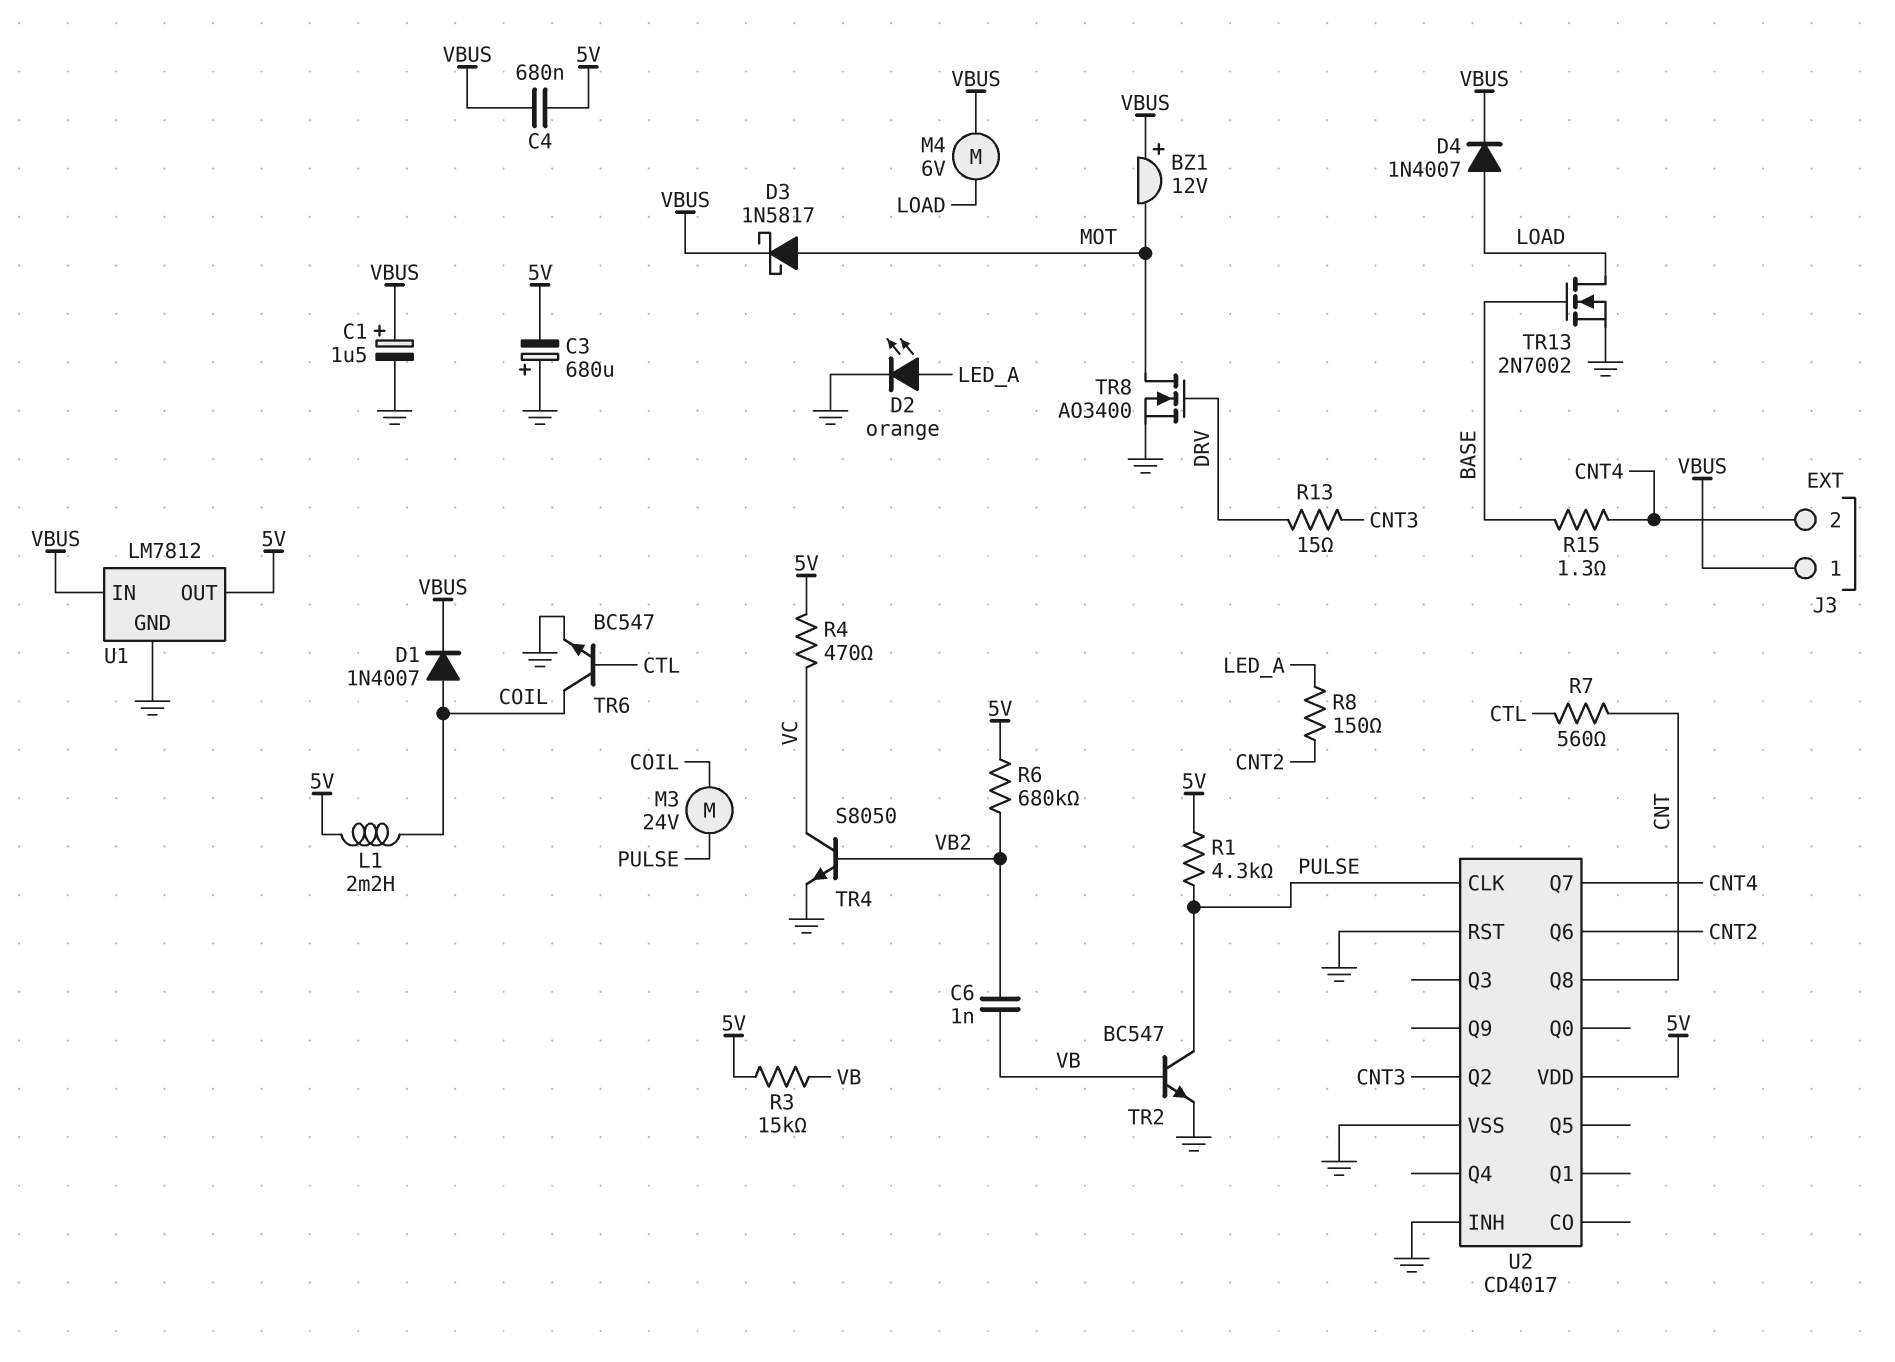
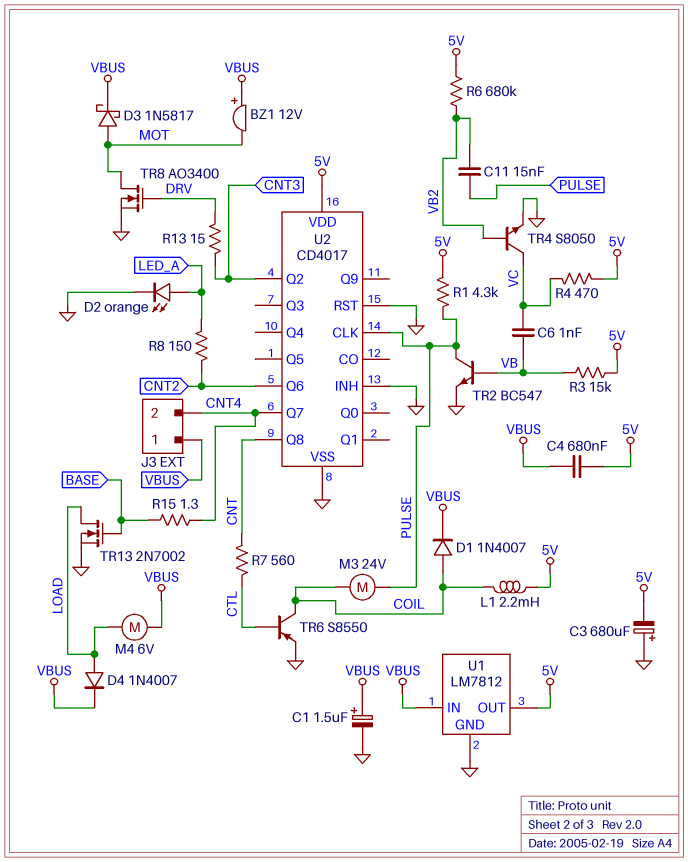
C6: 1nF (VB, VB2) -> 1nF (VB, VC)
C11: none -> 15nF (PULSE, VB2)
TR6: NPN BC547 (B CTL, C COIL, E GND) -> PNP S8550 (B CTL, C COIL, E GND)

